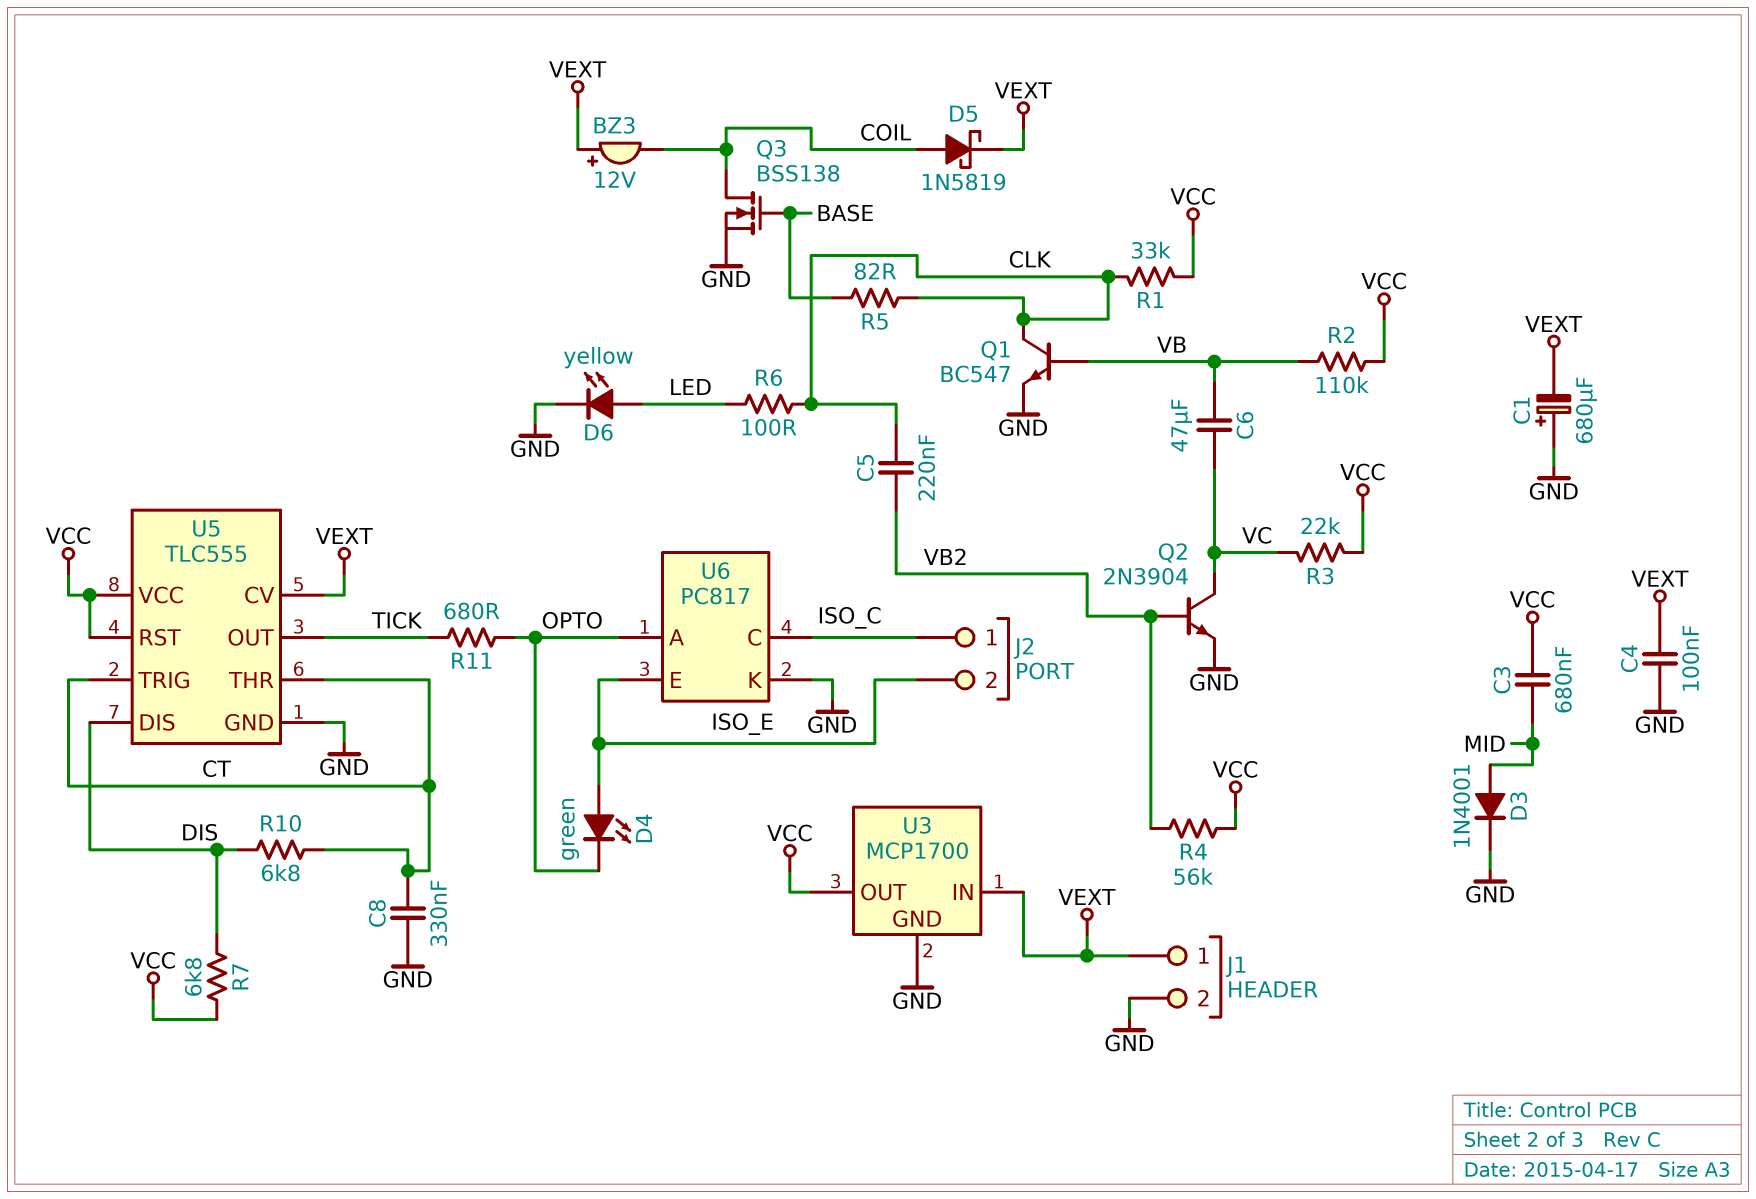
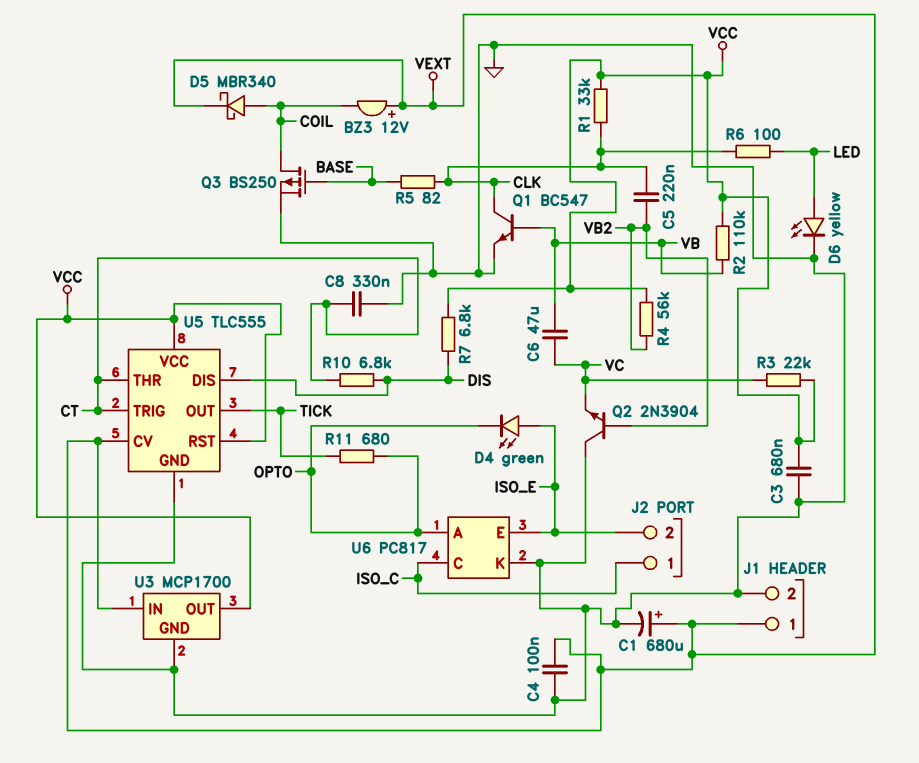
C1: 680uF (plus GND, minus VEXT) -> 680uF (plus VEXT, minus GND)
C3: 680nF (MID, VCC) -> 680nF (GND, VCC)
D3: diode 1N4001 (A MID, K GND) -> none
D5: schottky 1N5819 (A COIL, K VEXT) -> schottky MBR340 (A COIL, K VEXT)
Q2: NPN 2N3904 (B VB2, C VC, E GND) -> NPN 2N3904 (B VB2, C GND, E VC)
Q3: NMOS BSS138 (G BASE, D COIL, S GND) -> PMOS BS250 (G BASE, D COIL, S GND)

